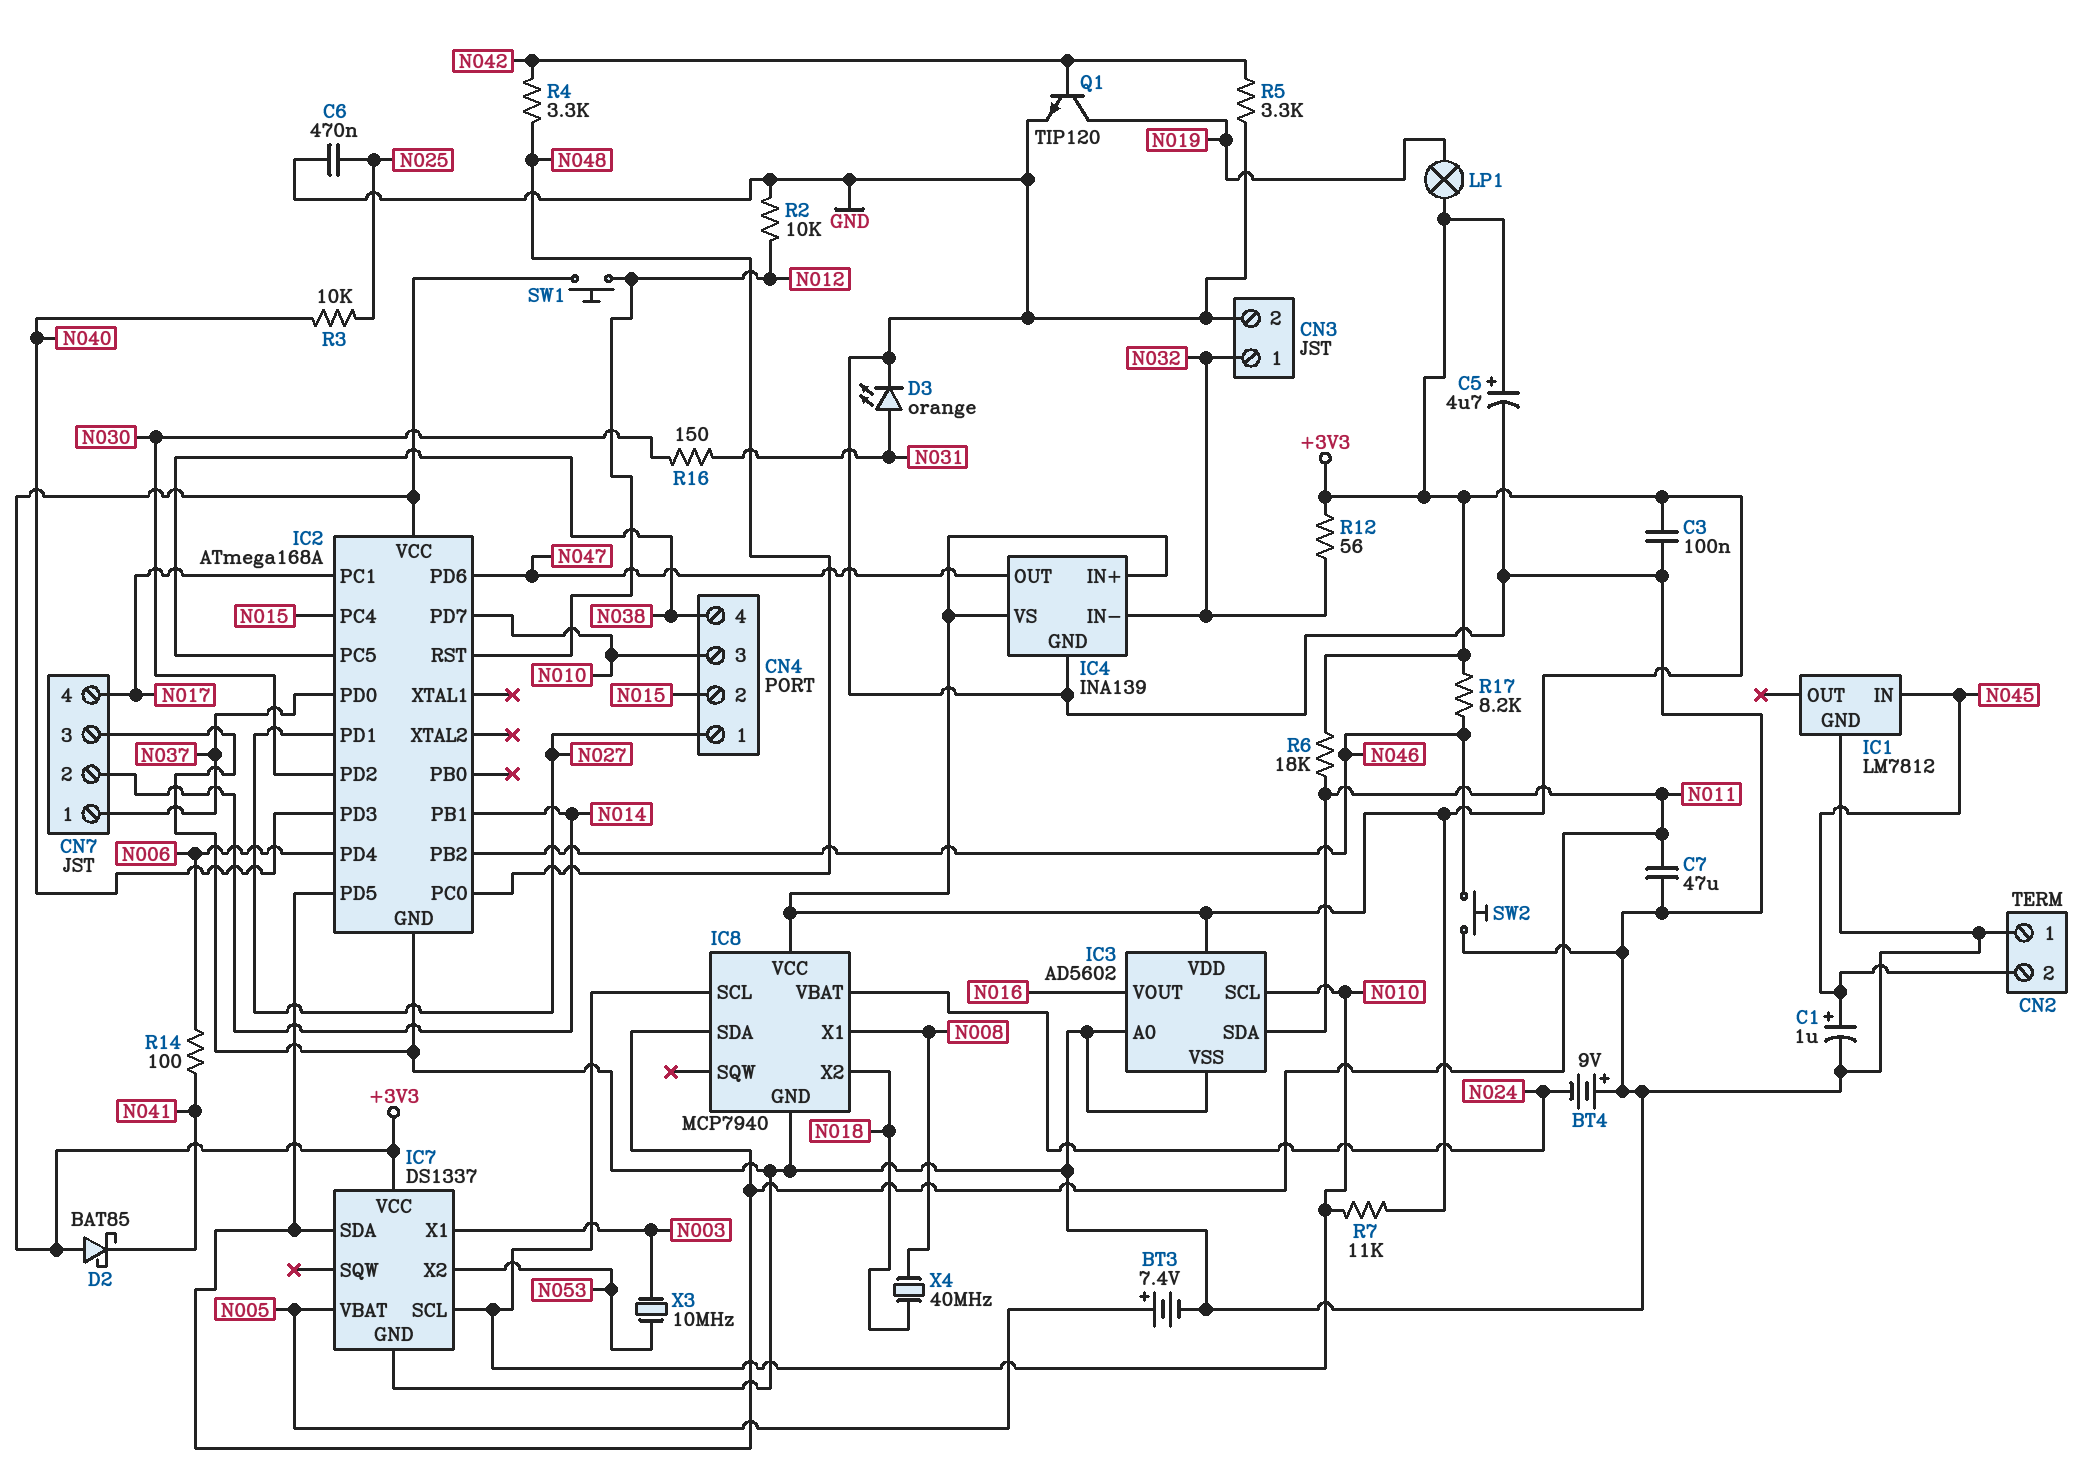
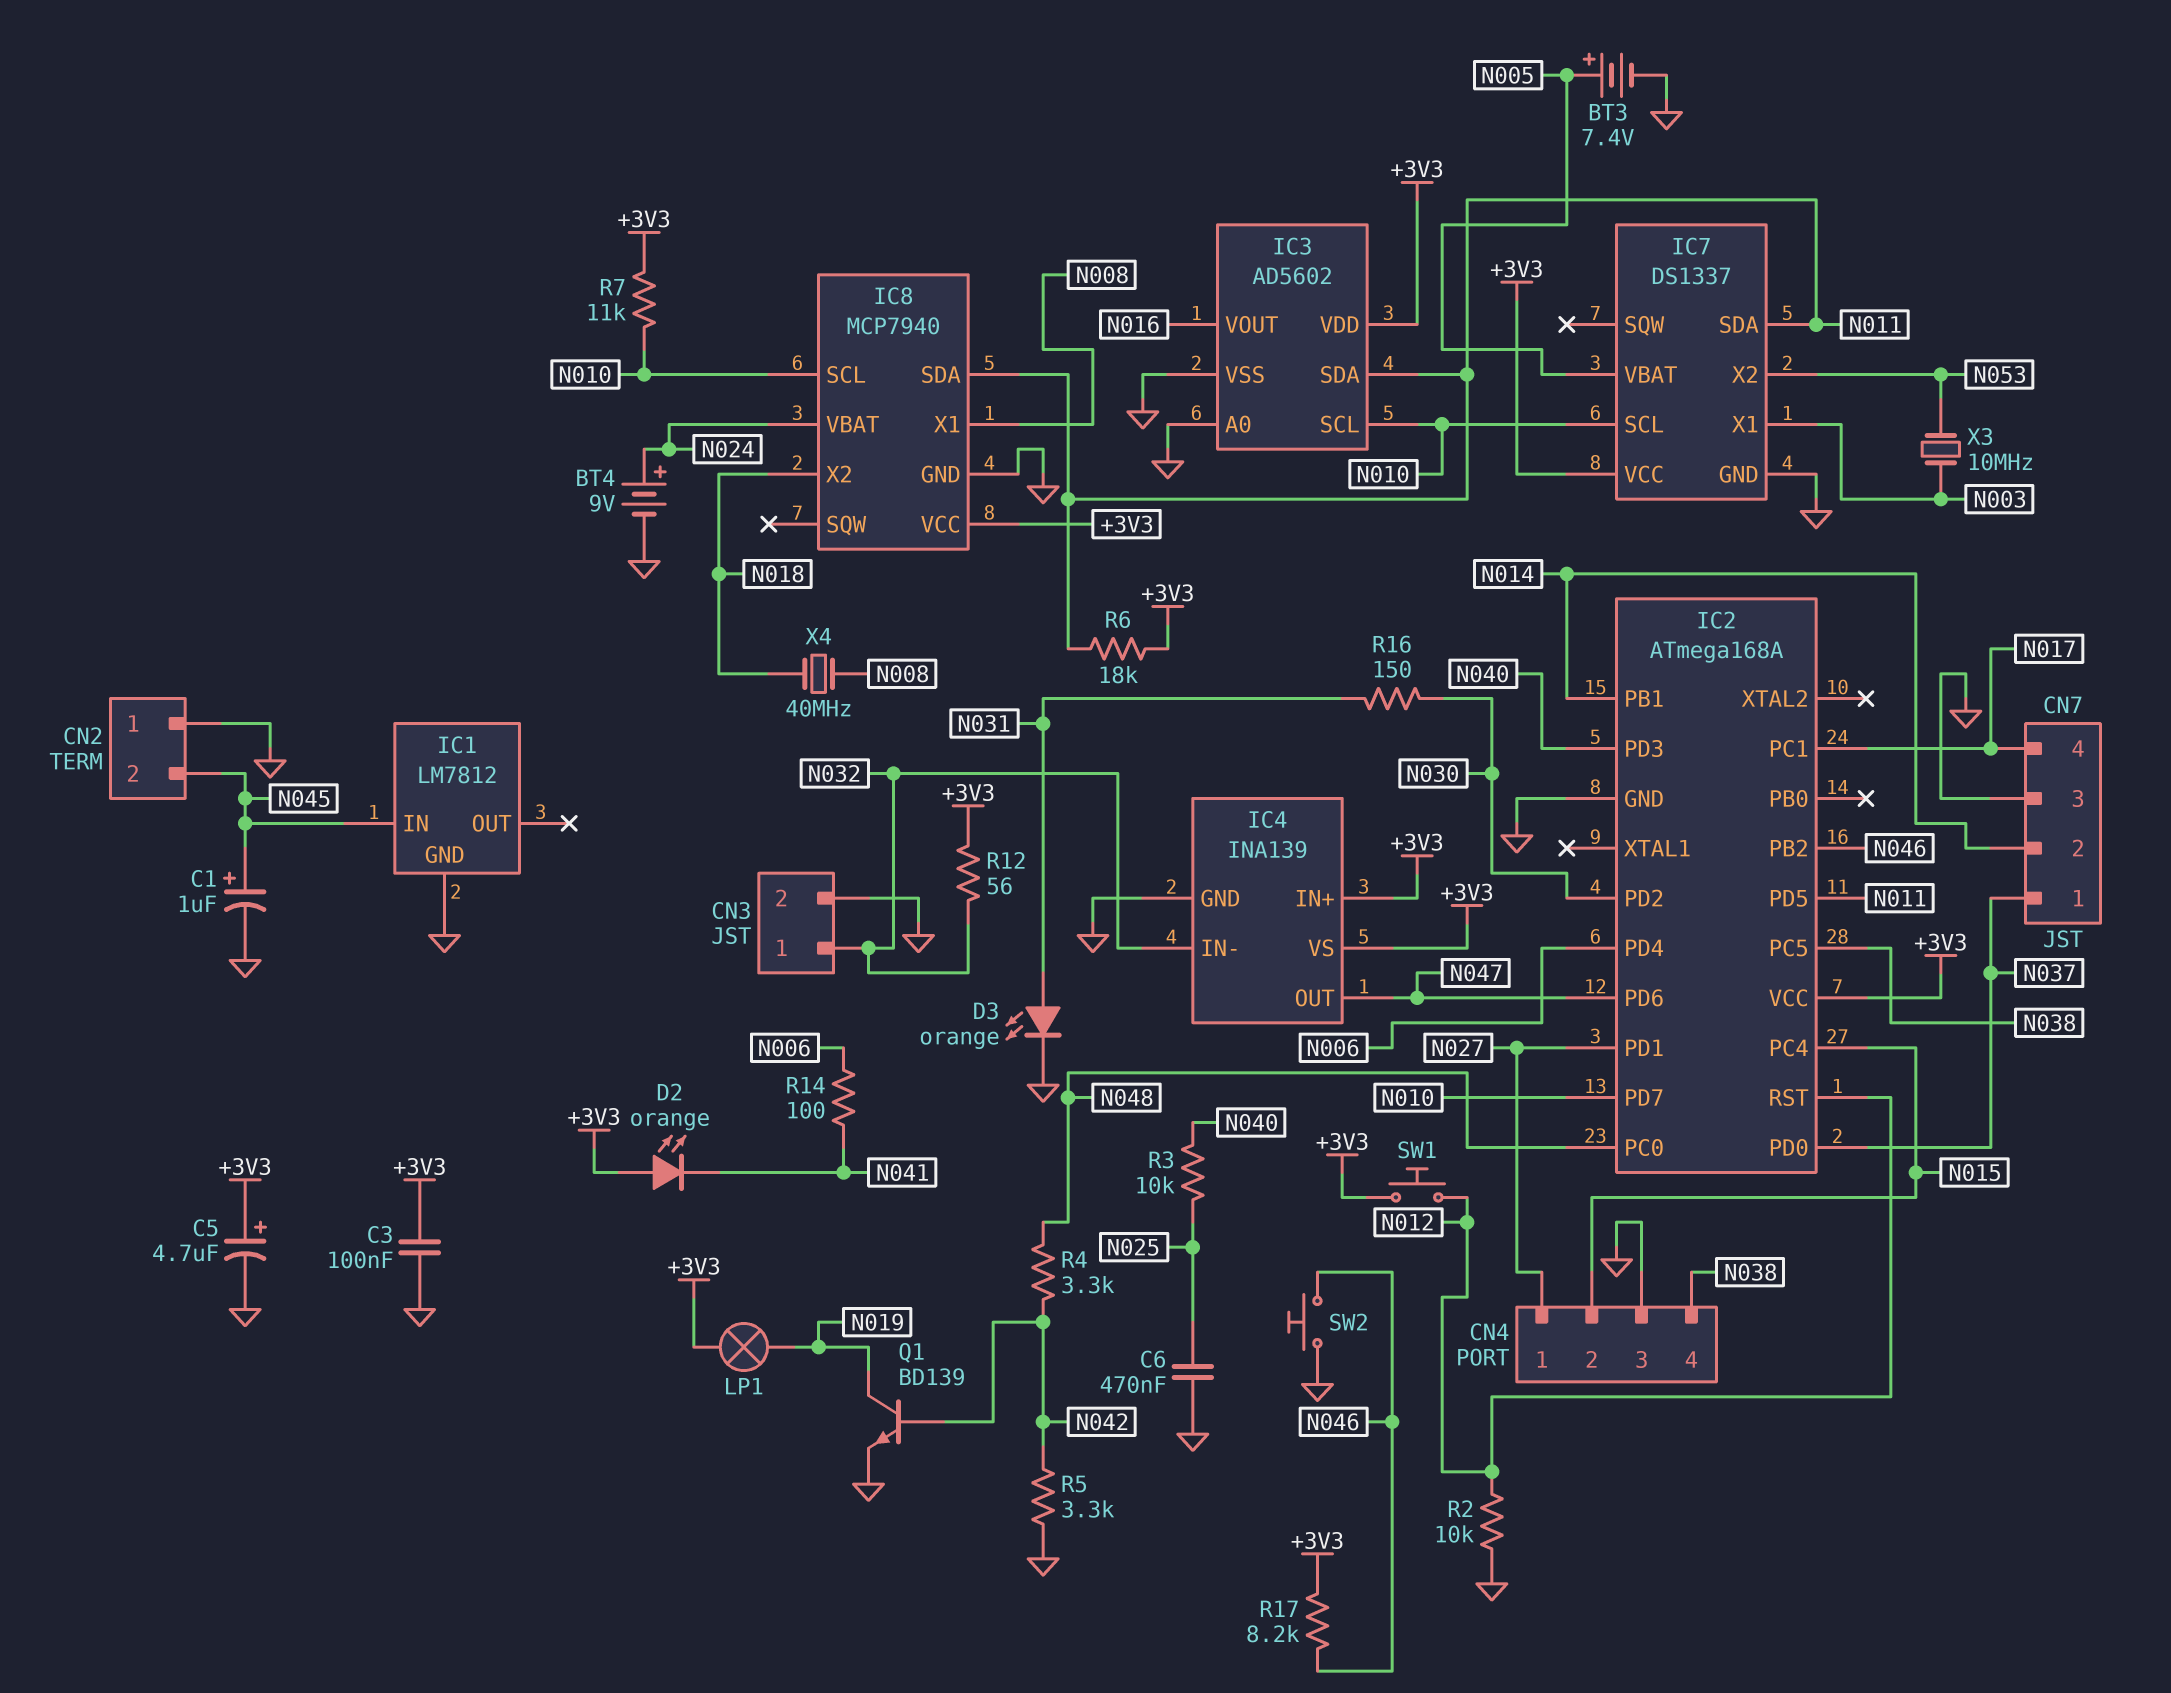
BT4: 9V (plus GND, minus N024) -> 9V (plus N024, minus GND)
C7: 47uF (GND, N011) -> none
CN4 pin 3: N010 -> GND
D2: schottky BAT85 (A +3V3, K N041) -> LED orange (A +3V3, K N041)
Q1: NPN TIP120 (B N042, C N019, E GND) -> NPN BD139 (B N042, C N019, E GND)

